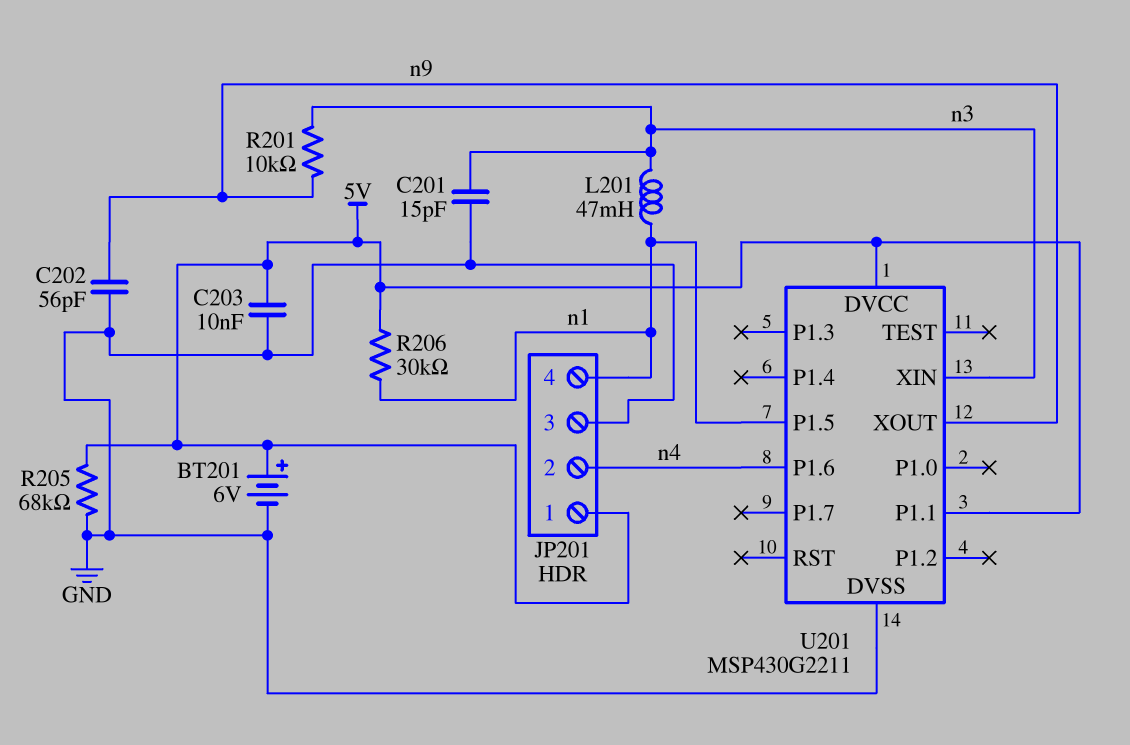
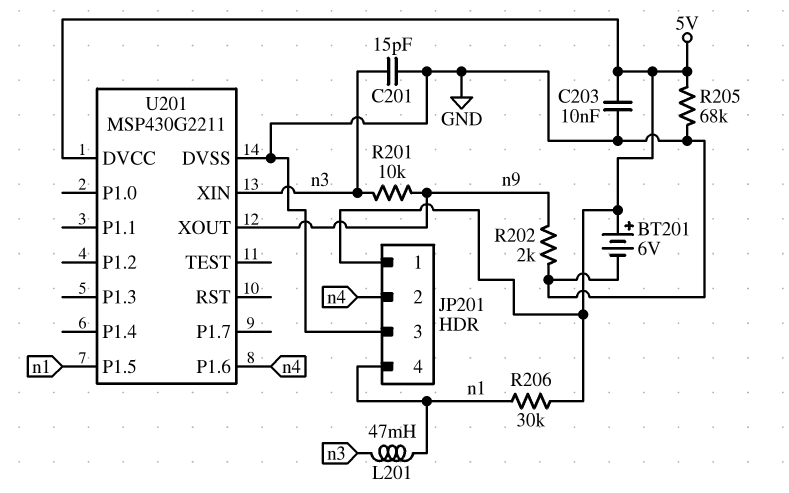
C202: 56pF (GND, n9) -> none
R202: none -> 2k (GND, n9)
U201 pin P1.1: 5V -> none

